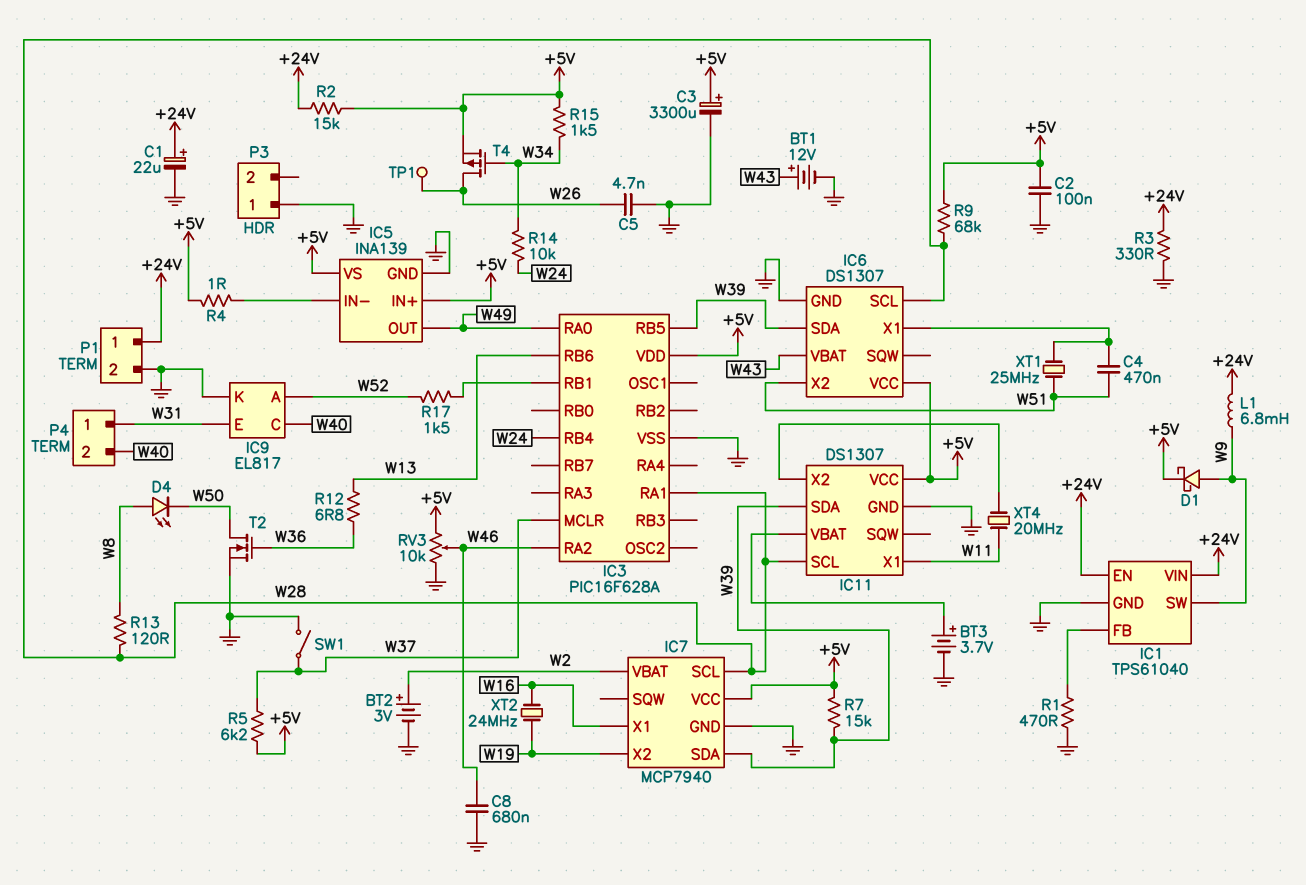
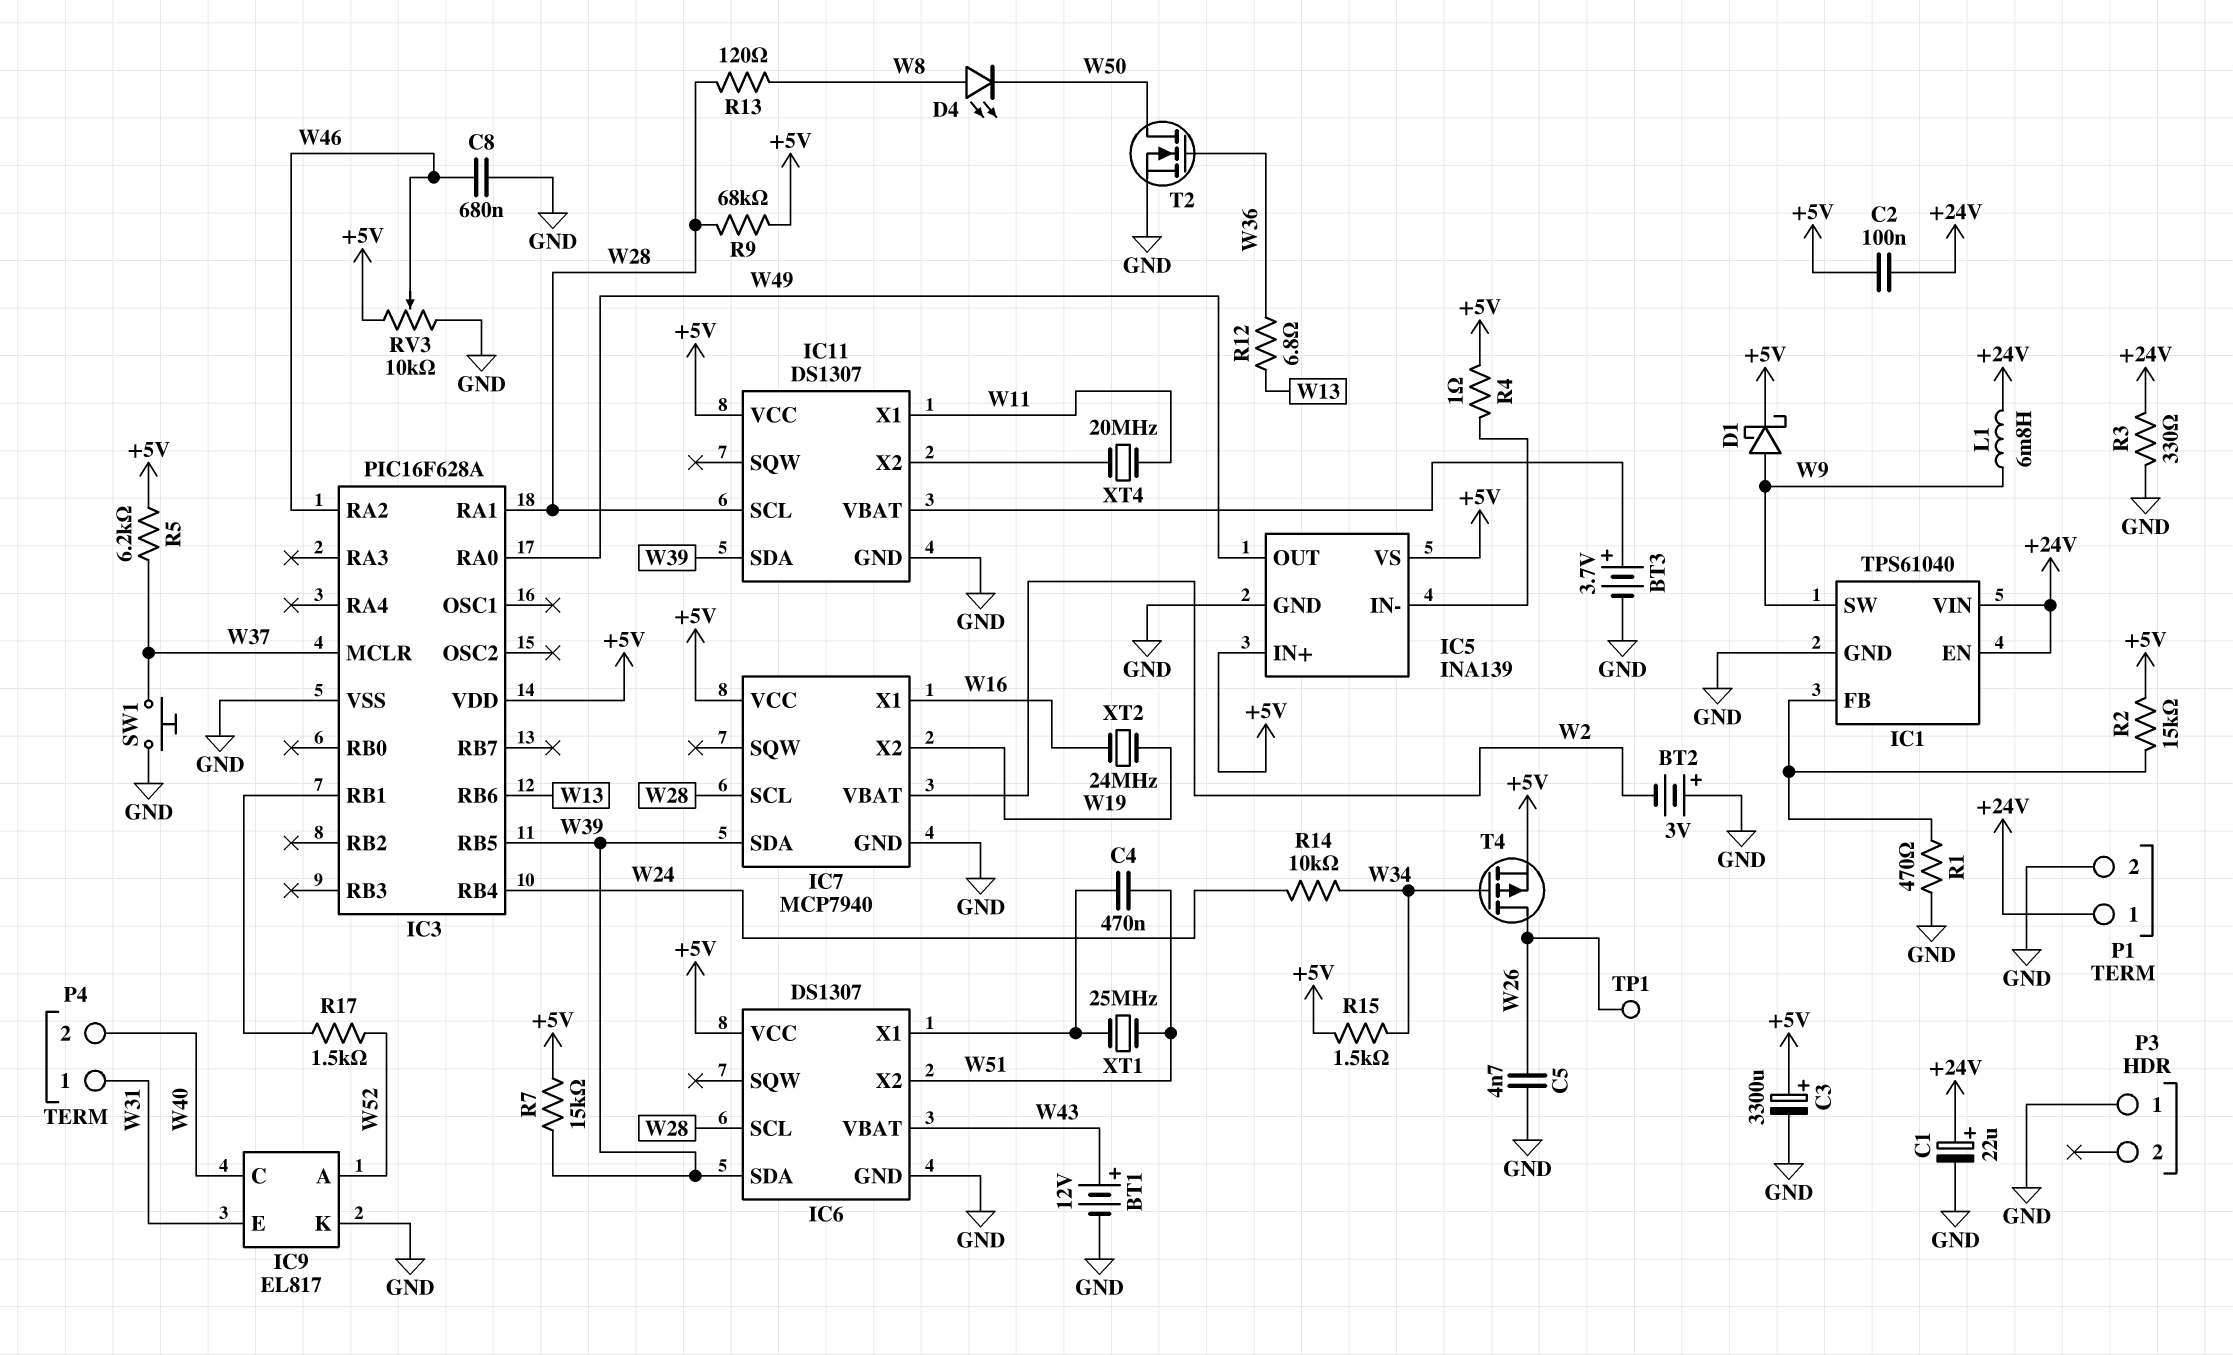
BT2: 3V (plus W2, minus GND) -> 3V (plus GND, minus W2)
C2: 100nF (+5V, GND) -> 100nF (+5V, +24V)
R2: 15k (+5V, +24V) -> 15k (+5V, IC1/FB)
SW1: switch (GND, W37) -> button (GND, W37)

